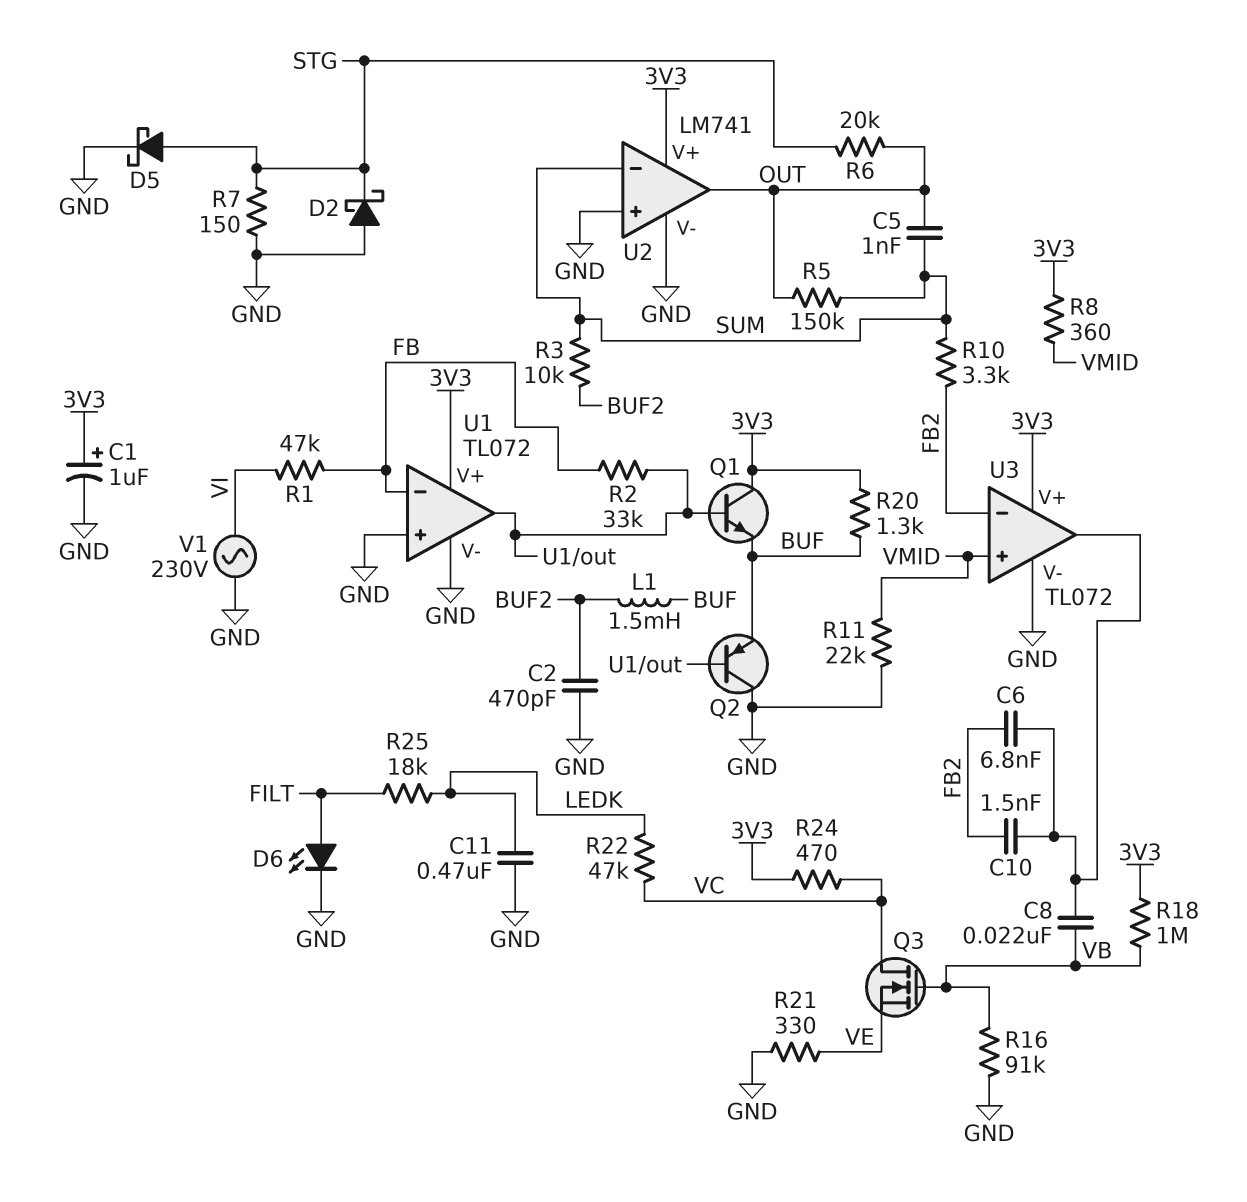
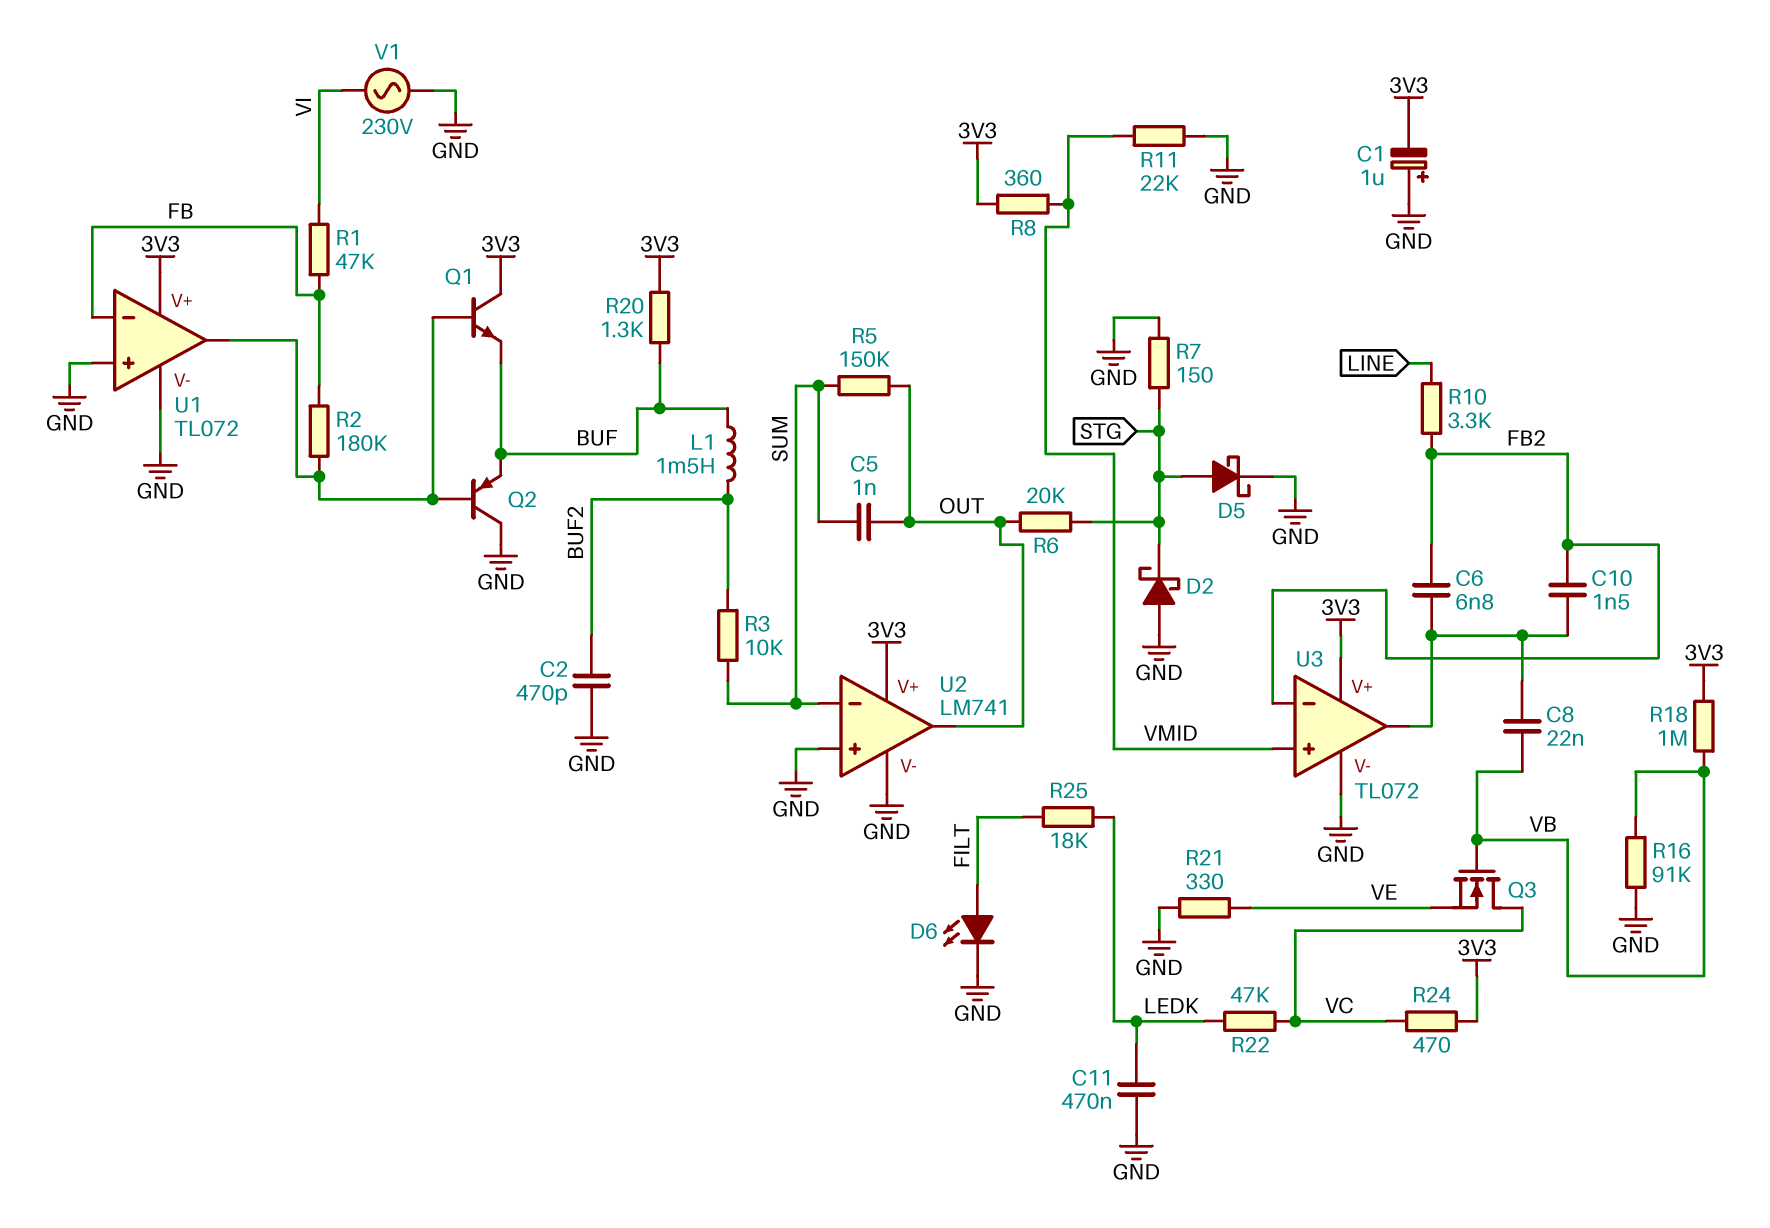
C1: 1uF (plus 3V3, minus GND) -> 1uF (plus GND, minus 3V3)
R2: 33k (FB, U1/out) -> 180k (FB, U1/out)
R10: 3.3k (FB2, SUM) -> 3.3k (FB2, LINE)

